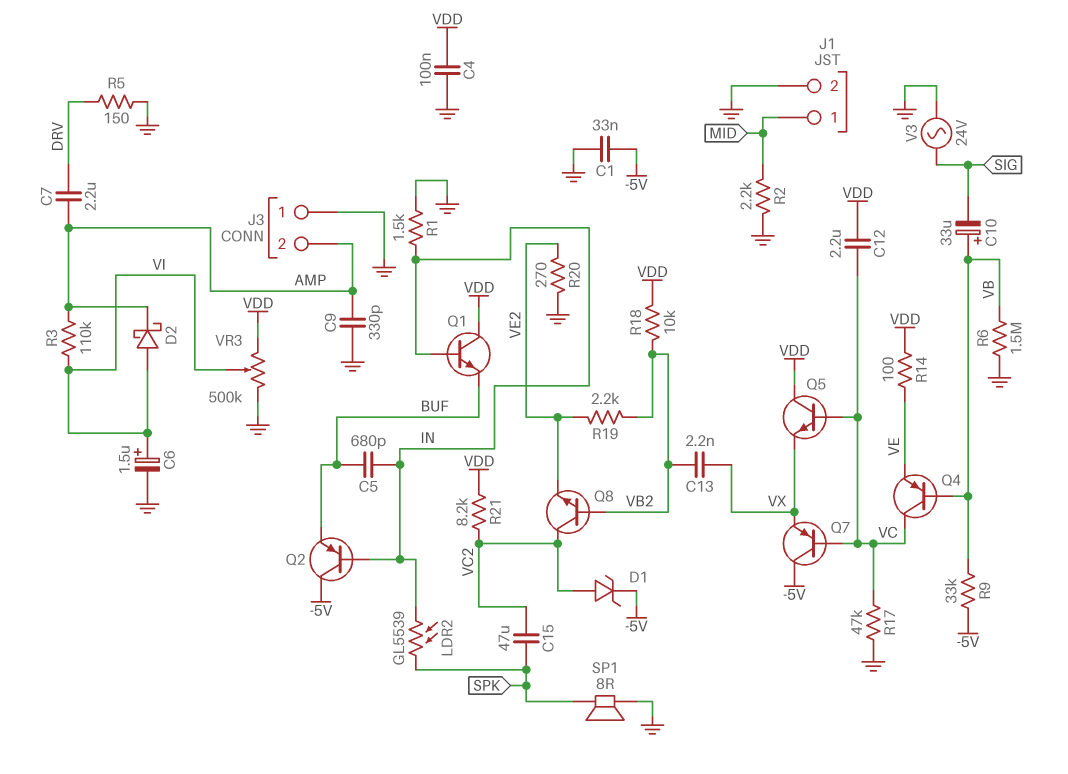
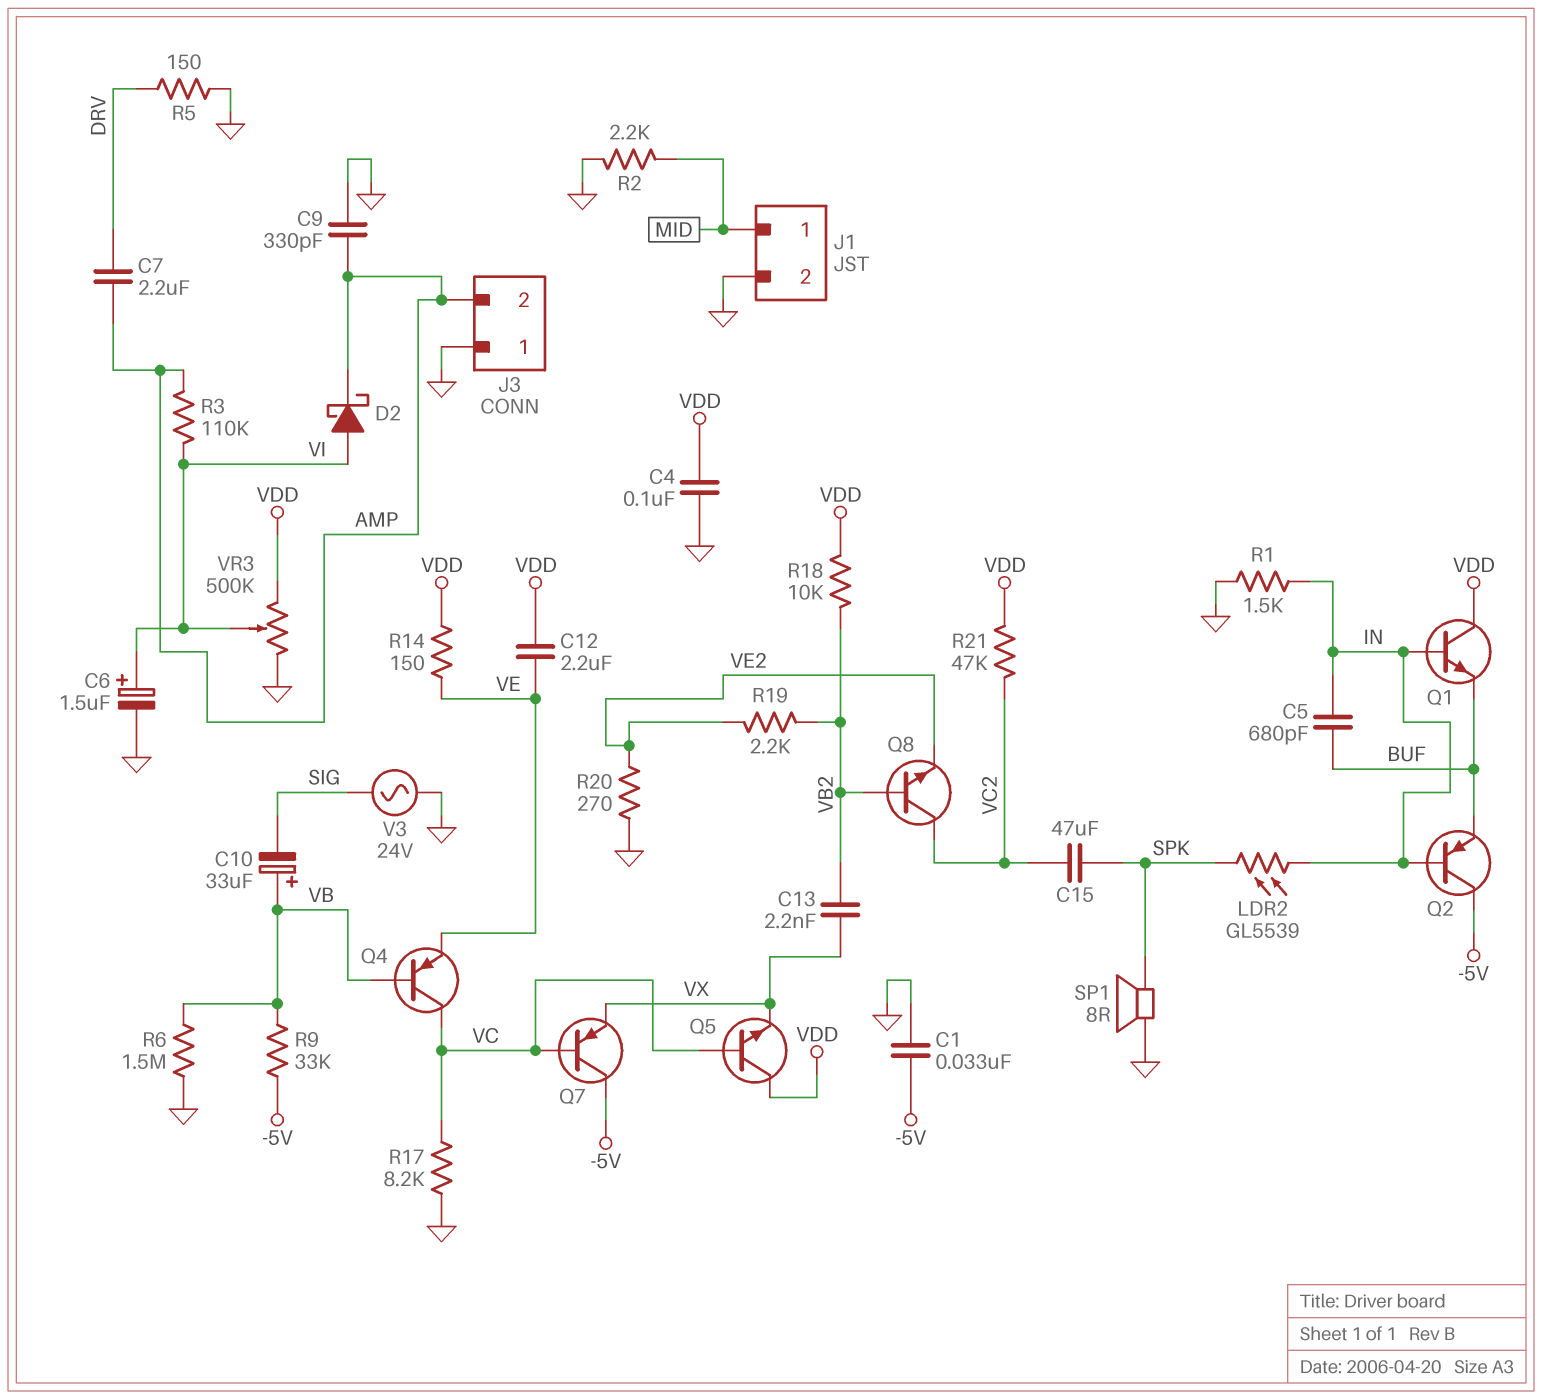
C12: 2.2uF (VC, VDD) -> 2.2uF (VDD, VE)
D1: zener (A VC2, K -5V) -> none
R14: 100 (VDD, VE) -> 150 (VDD, VE)
R17: 47k (GND, VC) -> 8.2k (GND, VC)
R21: 8.2k (VC2, VDD) -> 47k (VC2, VDD)

